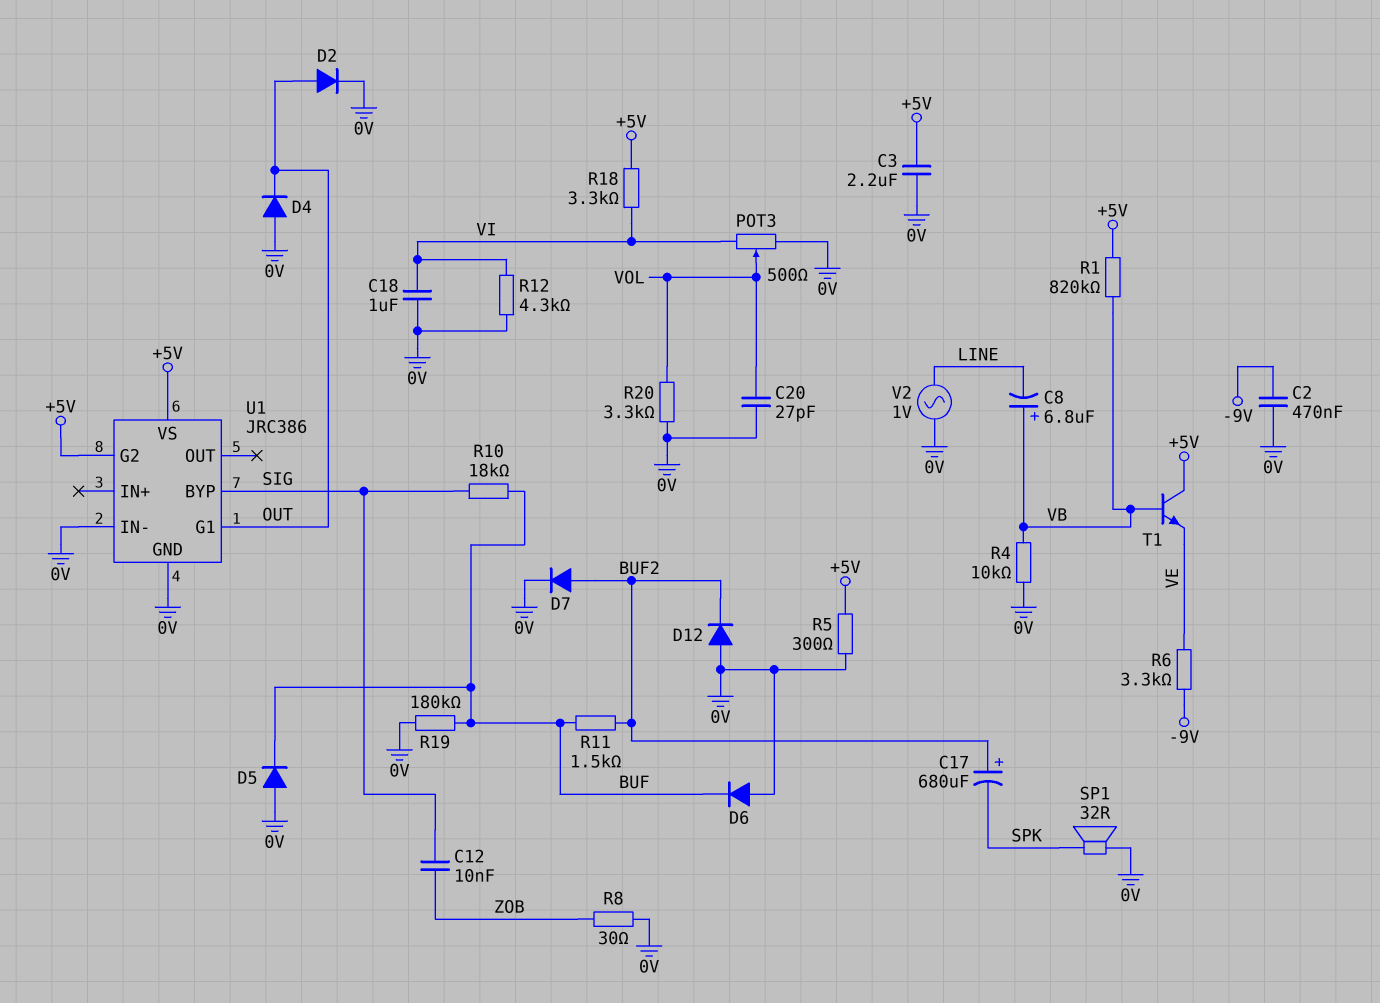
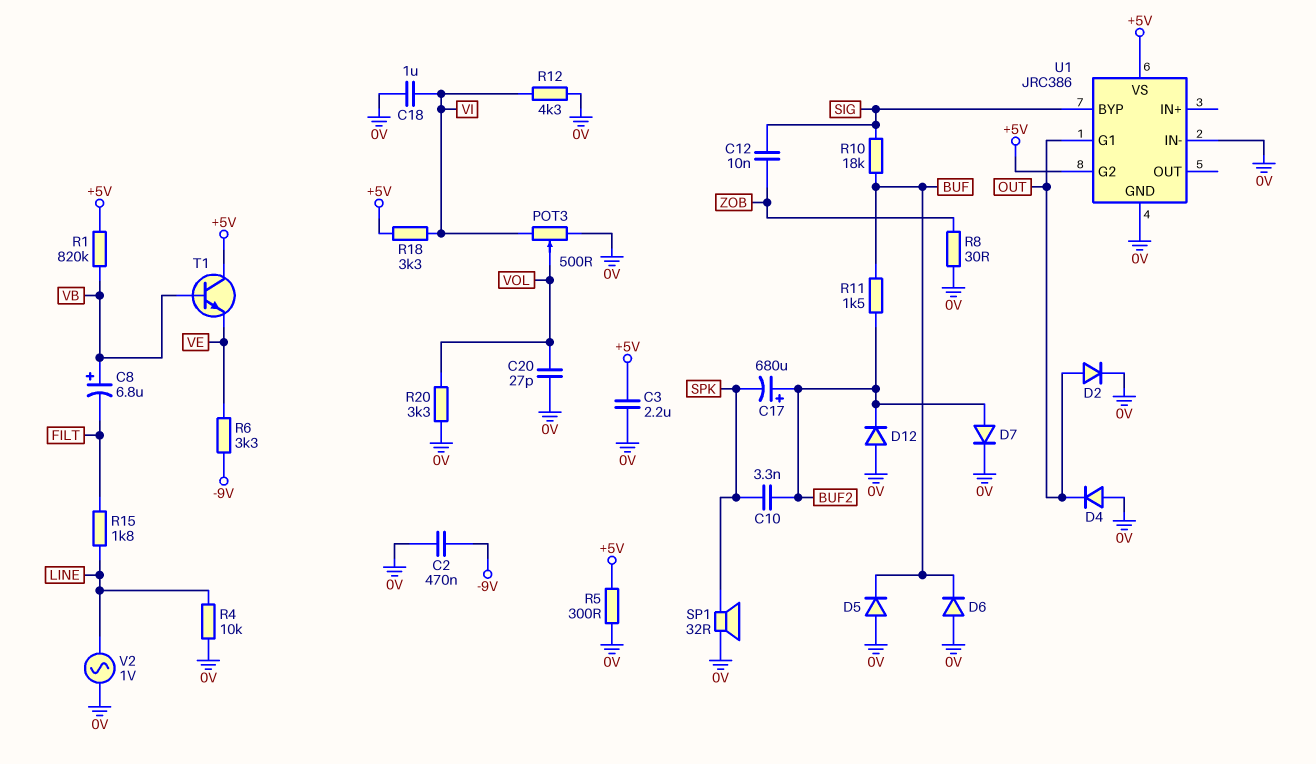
C8: 6.8uF (plus VB, minus LINE) -> 6.8uF (plus VB, minus FILT)
C10: none -> 3.3nF (BUF2, SPK)
R4: 10k (0V, VB) -> 10k (0V, LINE)
R15: none -> 1.8k (FILT, LINE)
R19: 180k (0V, BUF) -> none

